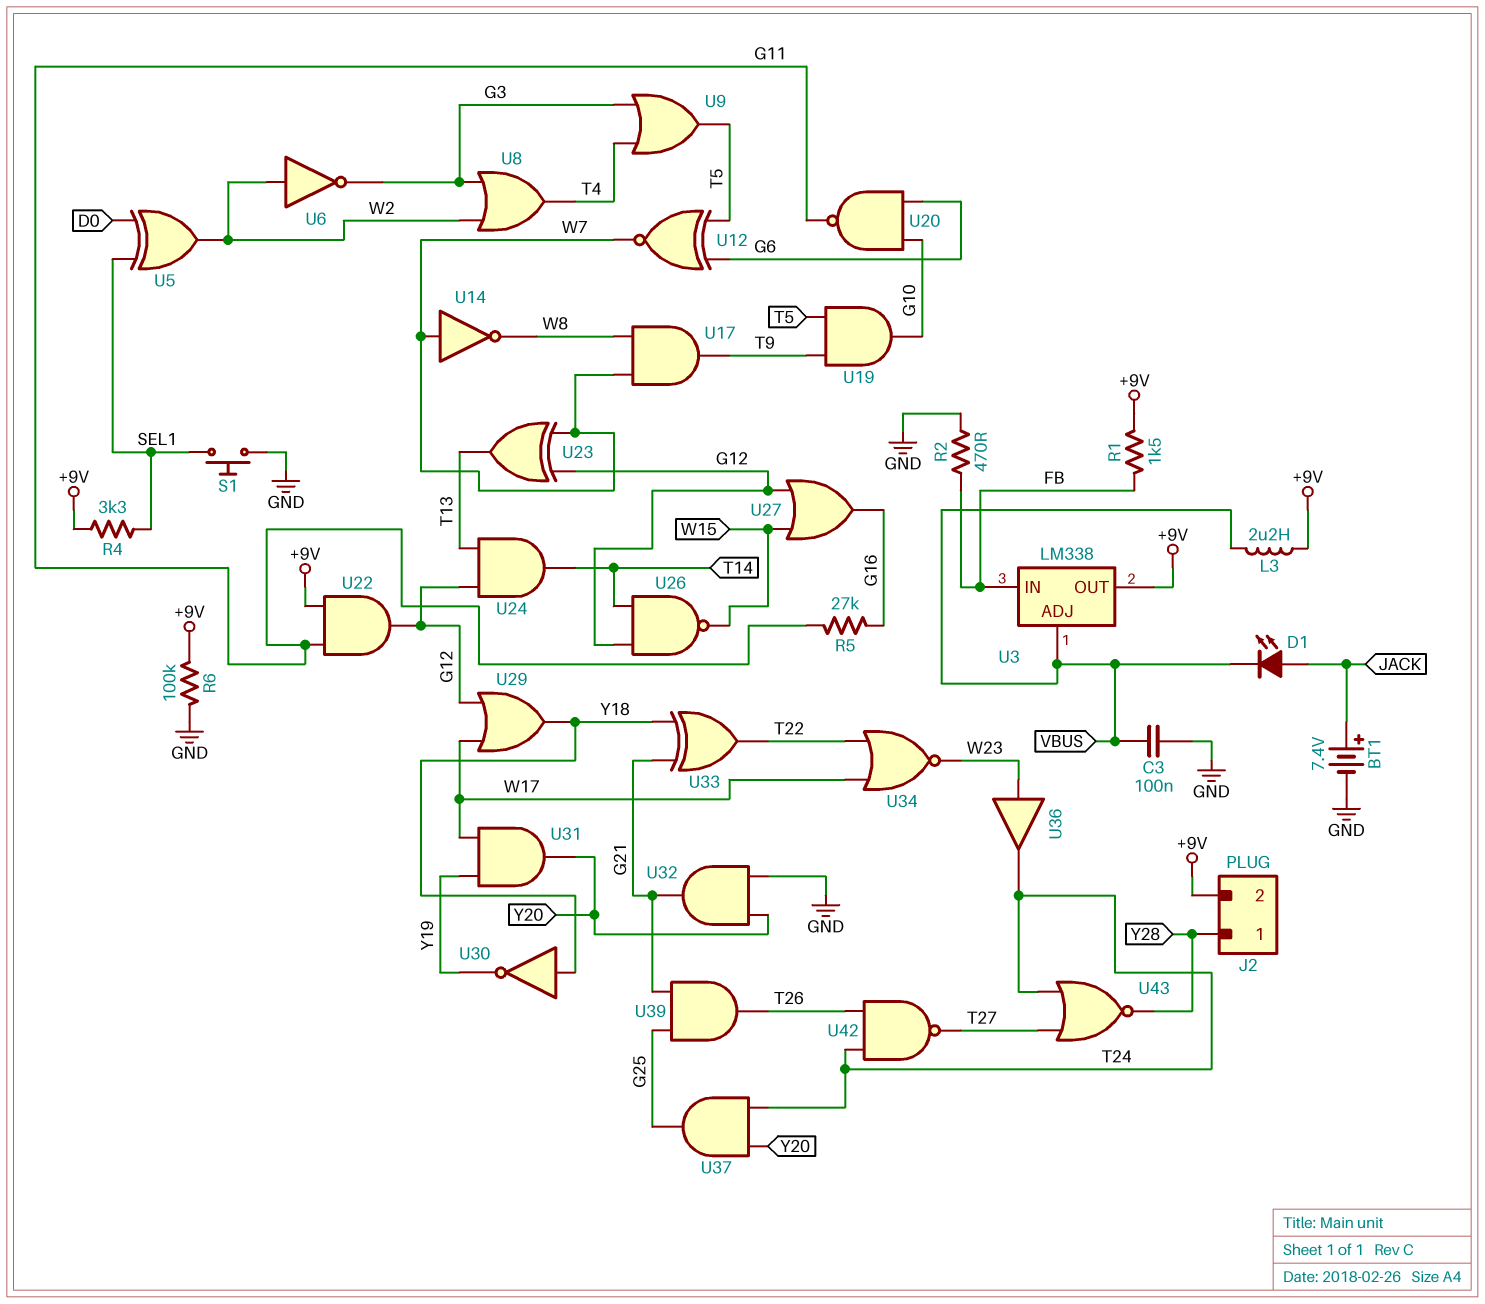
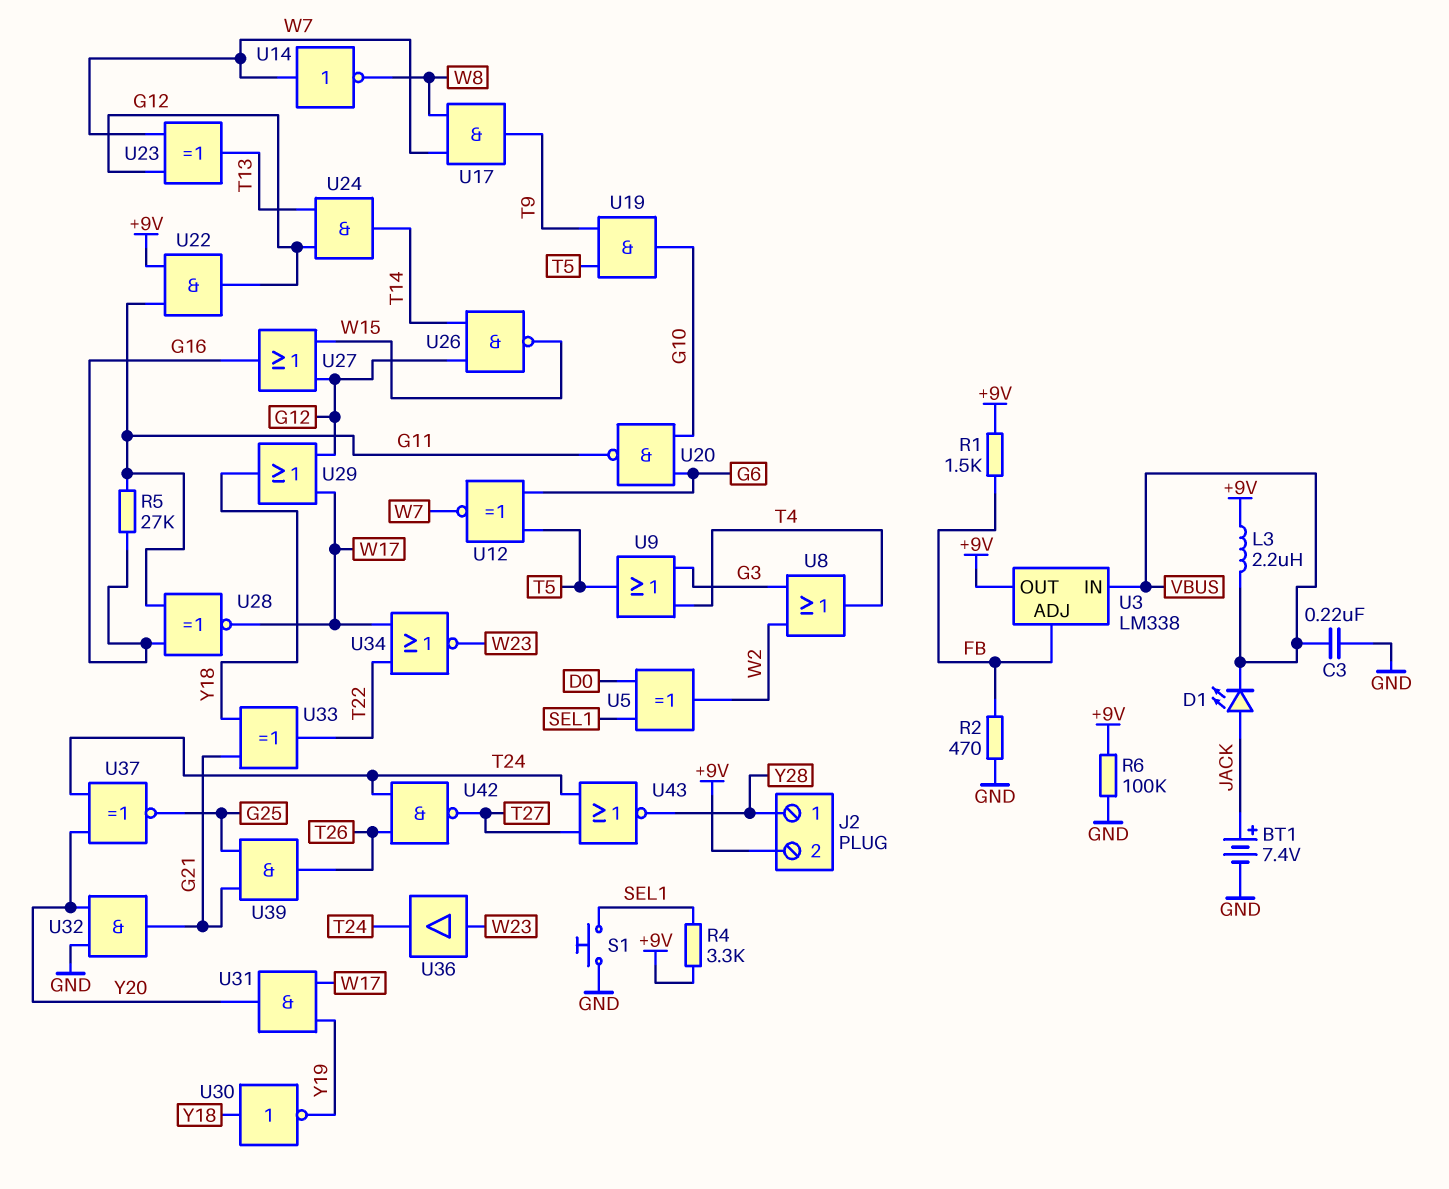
C3: 100nF (GND, VBUS) -> 220nF (GND, VBUS)
U3 pin ADJ: VBUS -> FB
U3 pin IN: FB -> VBUS
U6: NOT (in W2, out G3) -> none
U28: none -> XNOR (in G11, in G16, out W17)
U37: AND (in T24, in Y20, out G25) -> XNOR (in T24, in Y20, out G25)

